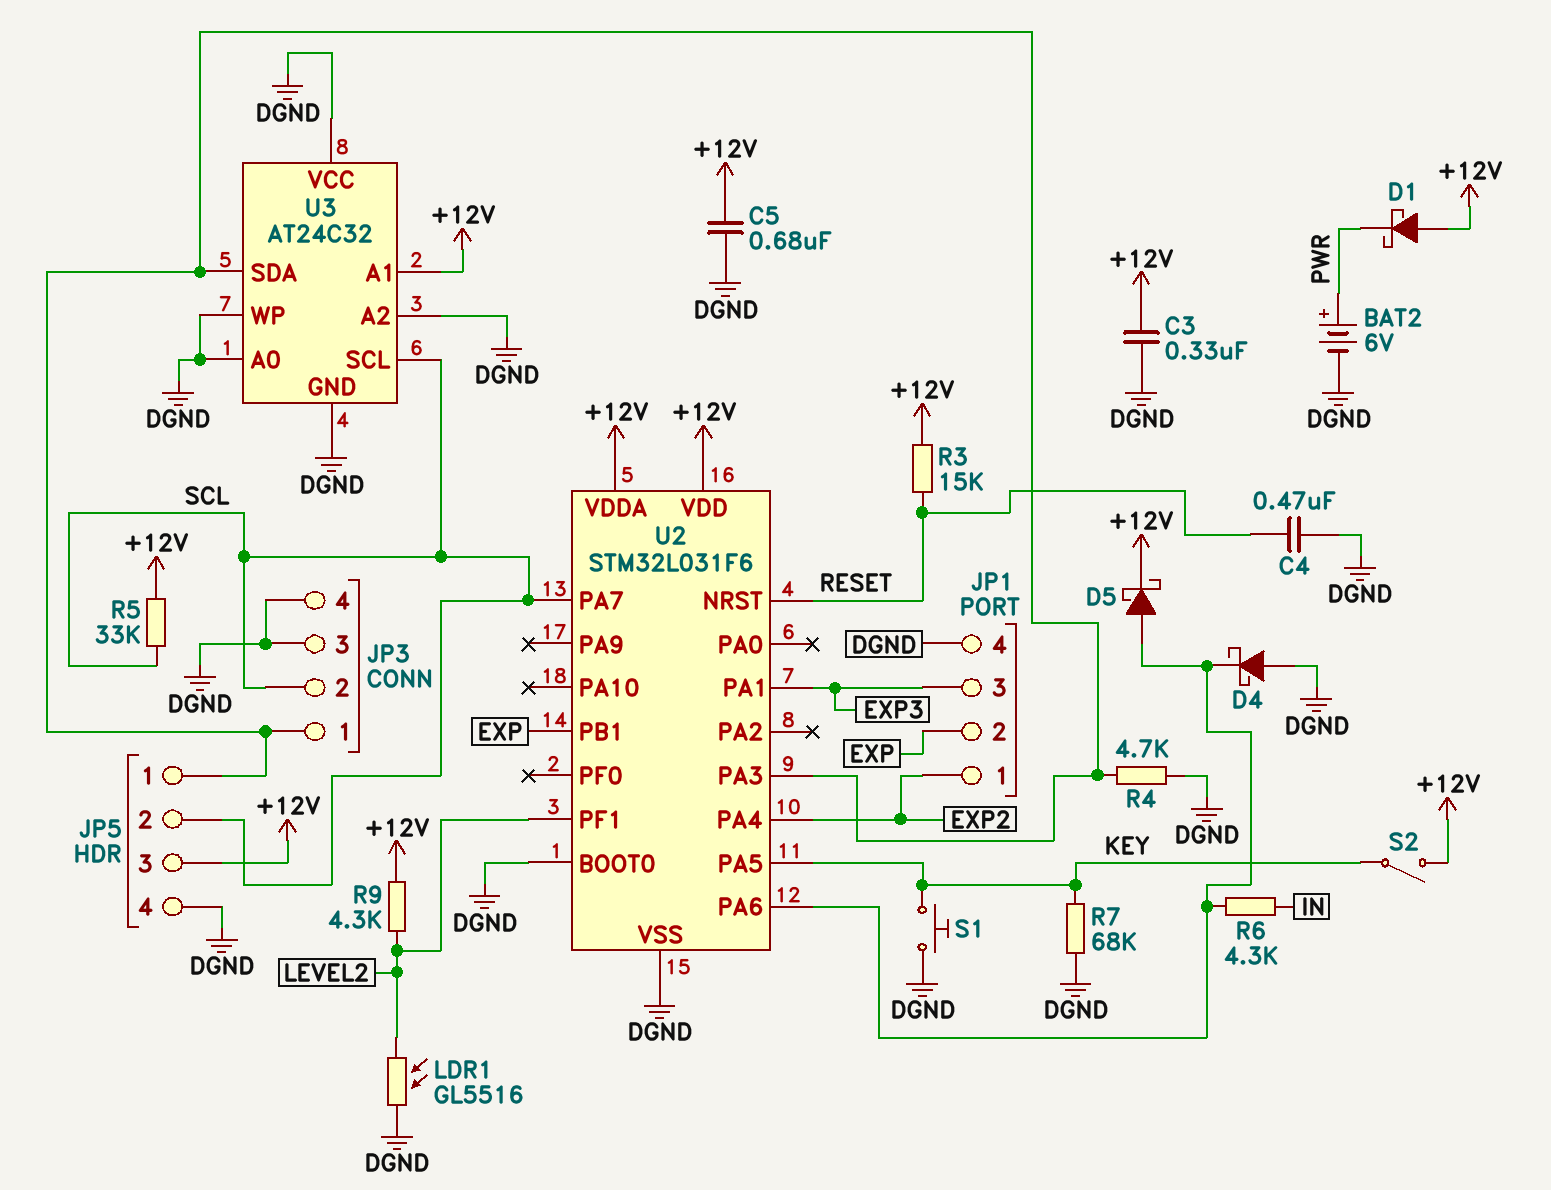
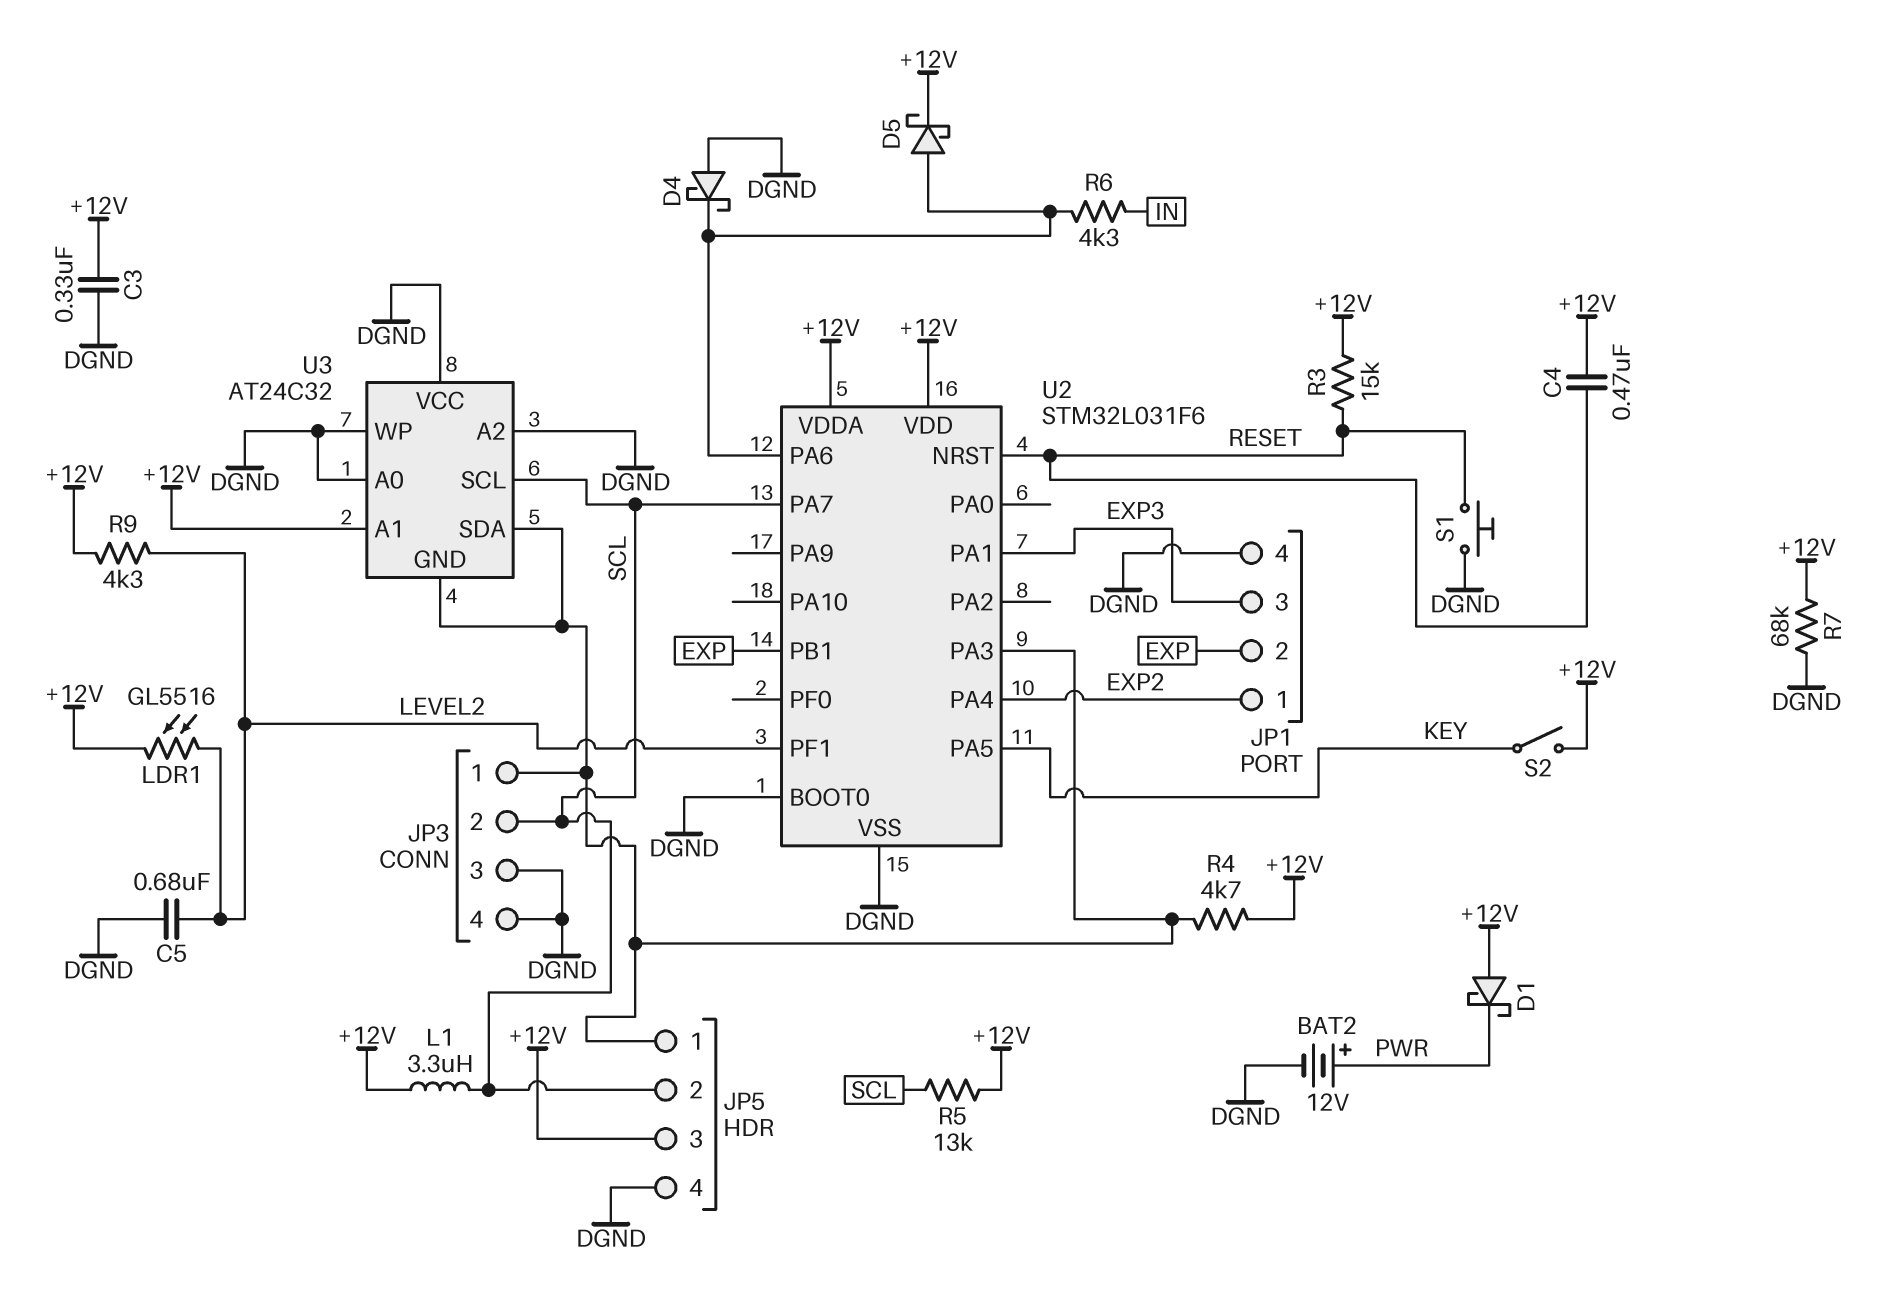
BAT2: 6V (plus PWR, minus DGND) -> 12V (plus PWR, minus DGND)
C4: 470nF (DGND, RESET) -> 470nF (+12V, RESET)
C5: 680nF (+12V, DGND) -> 680nF (DGND, LEVEL2)
L1: none -> 3.3uH (+12V, SCL)
LDR1: GL5516 (DGND, LEVEL2) -> GL5516 (+12V, LEVEL2)
R4: 4.7k (DGND, JP3/1) -> 4.7k (+12V, JP3/1)
R5: 33k (+12V, SCL) -> 13k (+12V, SCL)
R7: 68k (DGND, KEY) -> 68k (+12V, DGND)
S1: button (DGND, KEY) -> button (DGND, RESET)
U3 pin GND: DGND -> JP3/1

